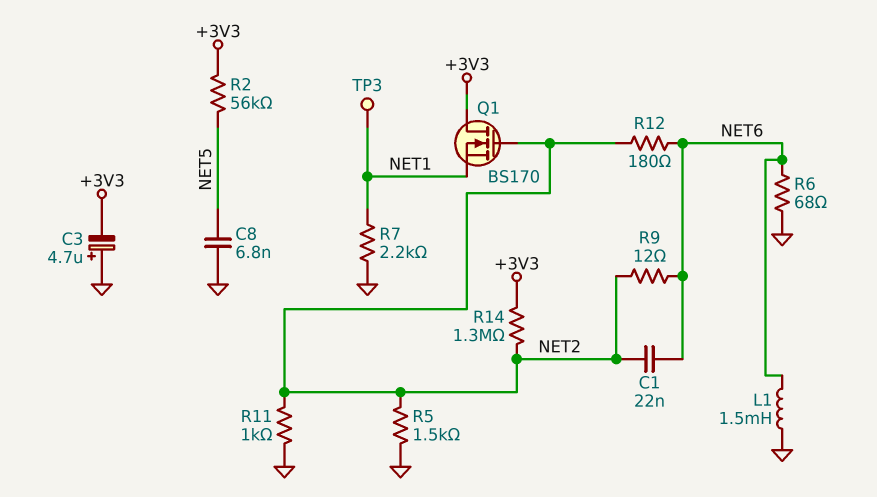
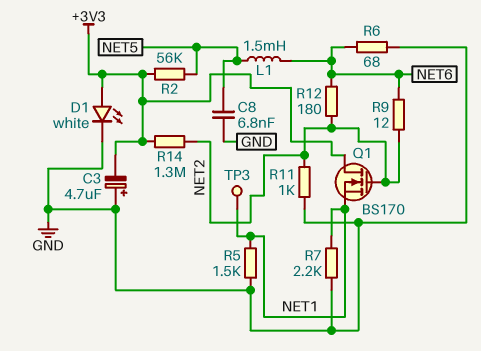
C1: 22nF (NET2, NET6) -> none
D1: none -> LED white (A +3V3, K GND)
L1: 1.5mH (GND, NET6) -> 1.5mH (NET5, NET6)
R5: 1.5k (GND, NET2) -> 1.5k (GND, NET1)

